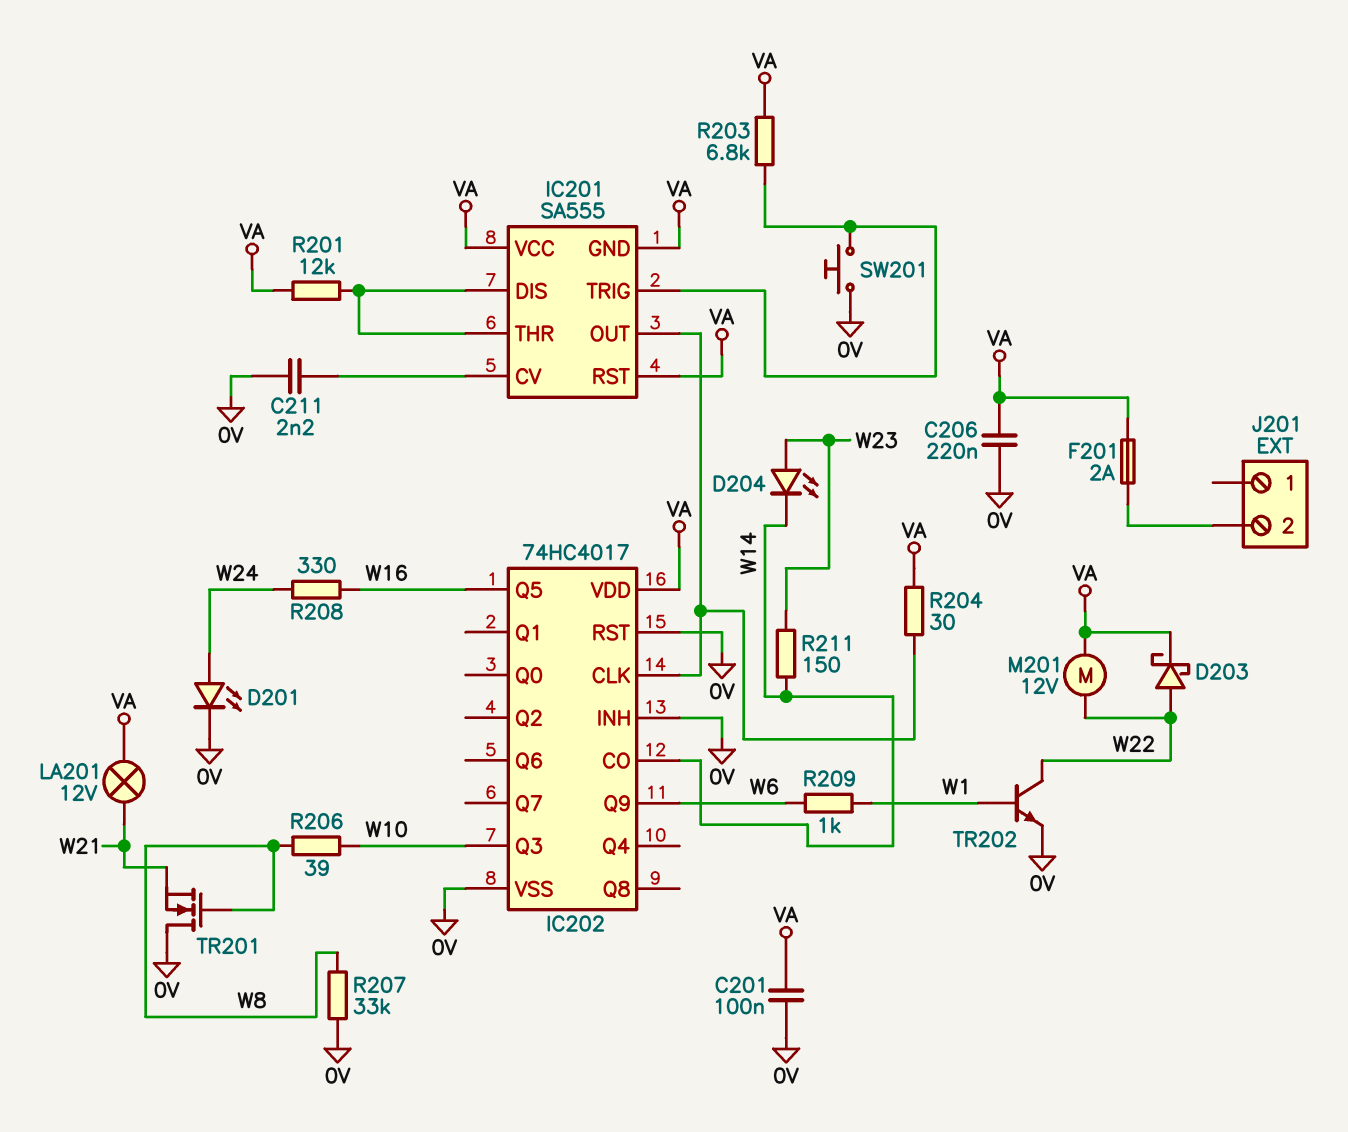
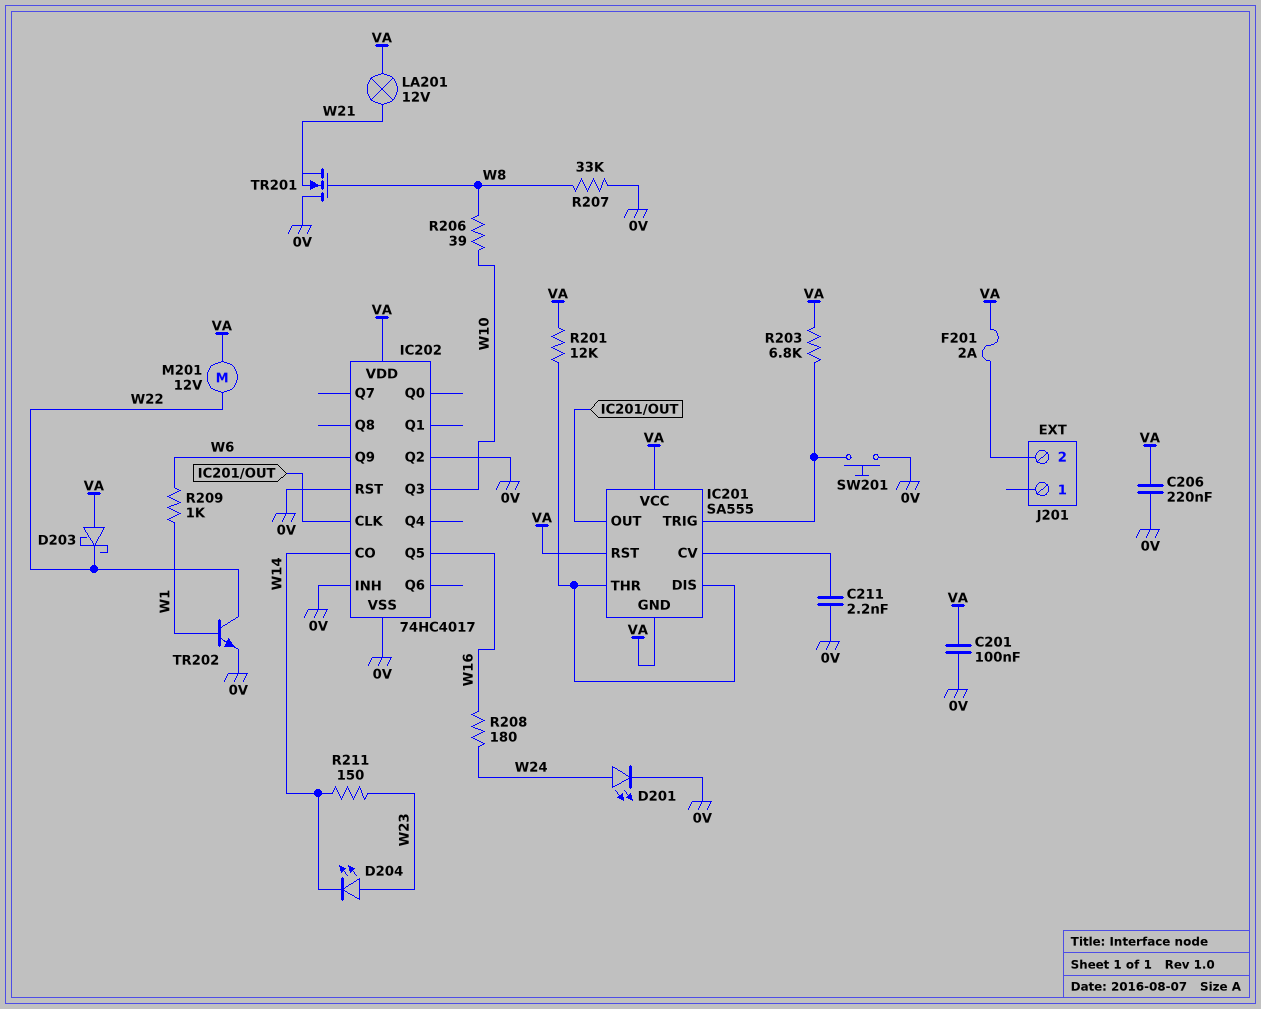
D203: schottky (A W22, K VA) -> schottky (A VA, K W22)
IC202 pin Q2: none -> 0V
R204: 30 (IC201/OUT, VA) -> none
R208: 330 (W16, W24) -> 180 (W16, W24)

